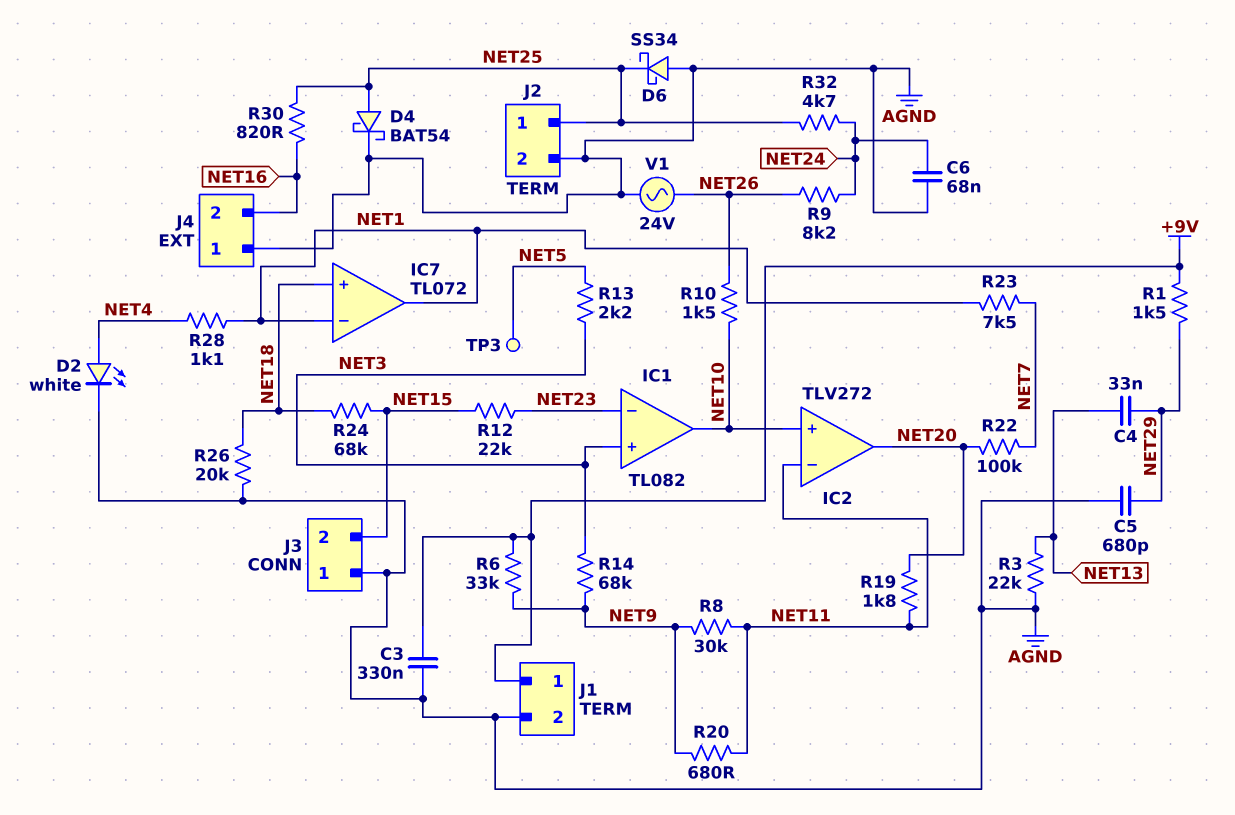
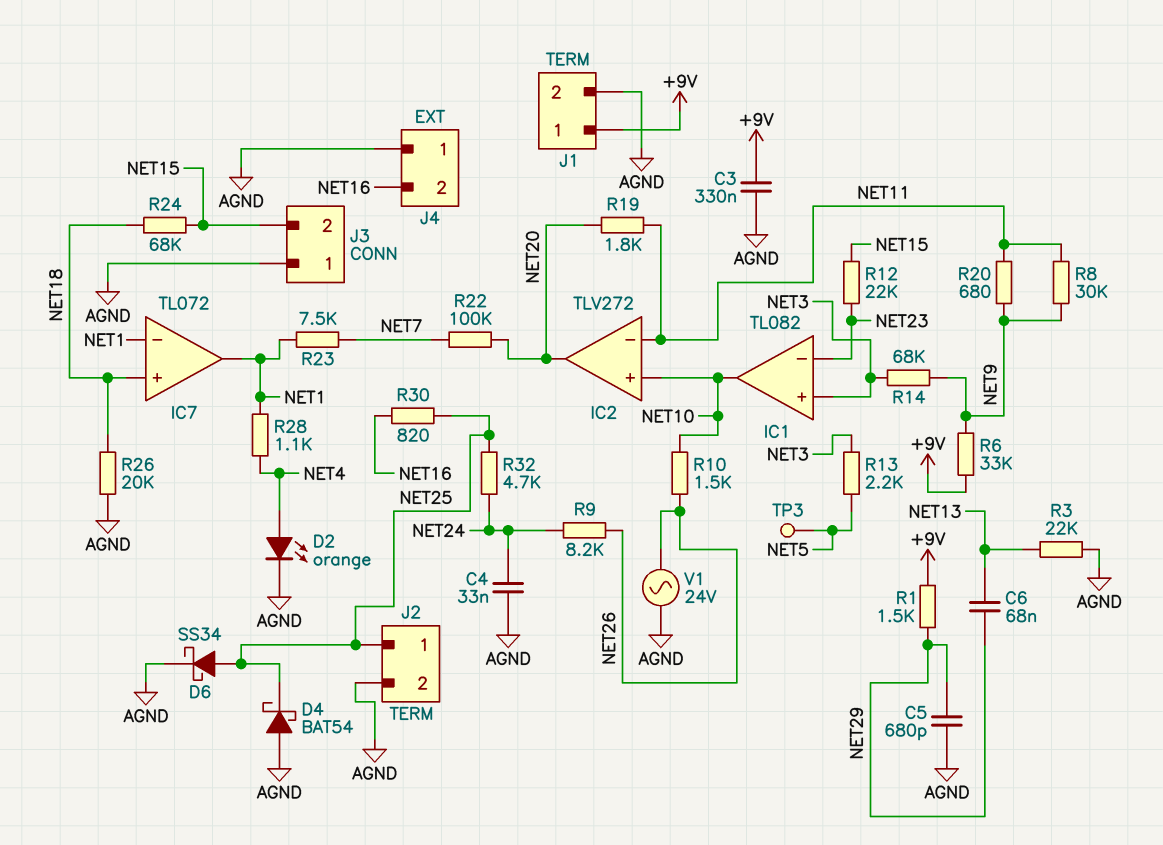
C4: 33nF (NET13, NET29) -> 33nF (AGND, NET24)
C6: 68nF (AGND, NET24) -> 68nF (NET13, NET29)
D2: LED white (A NET4, K AGND) -> LED orange (A NET4, K AGND)
D4: schottky BAT54 (A NET25, K AGND) -> schottky BAT54 (A AGND, K NET25)
D6: schottky SS34 (A AGND, K NET25) -> schottky SS34 (A NET25, K AGND)

